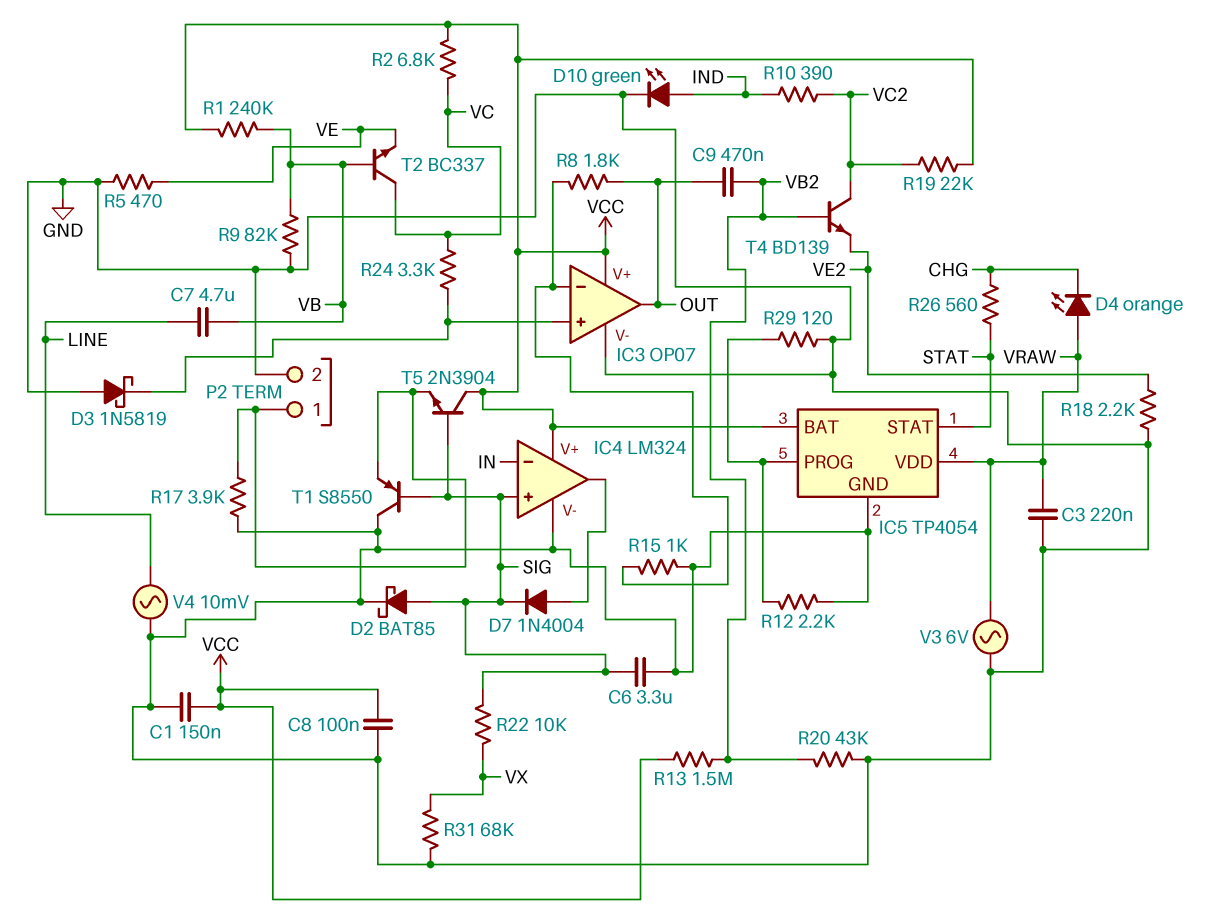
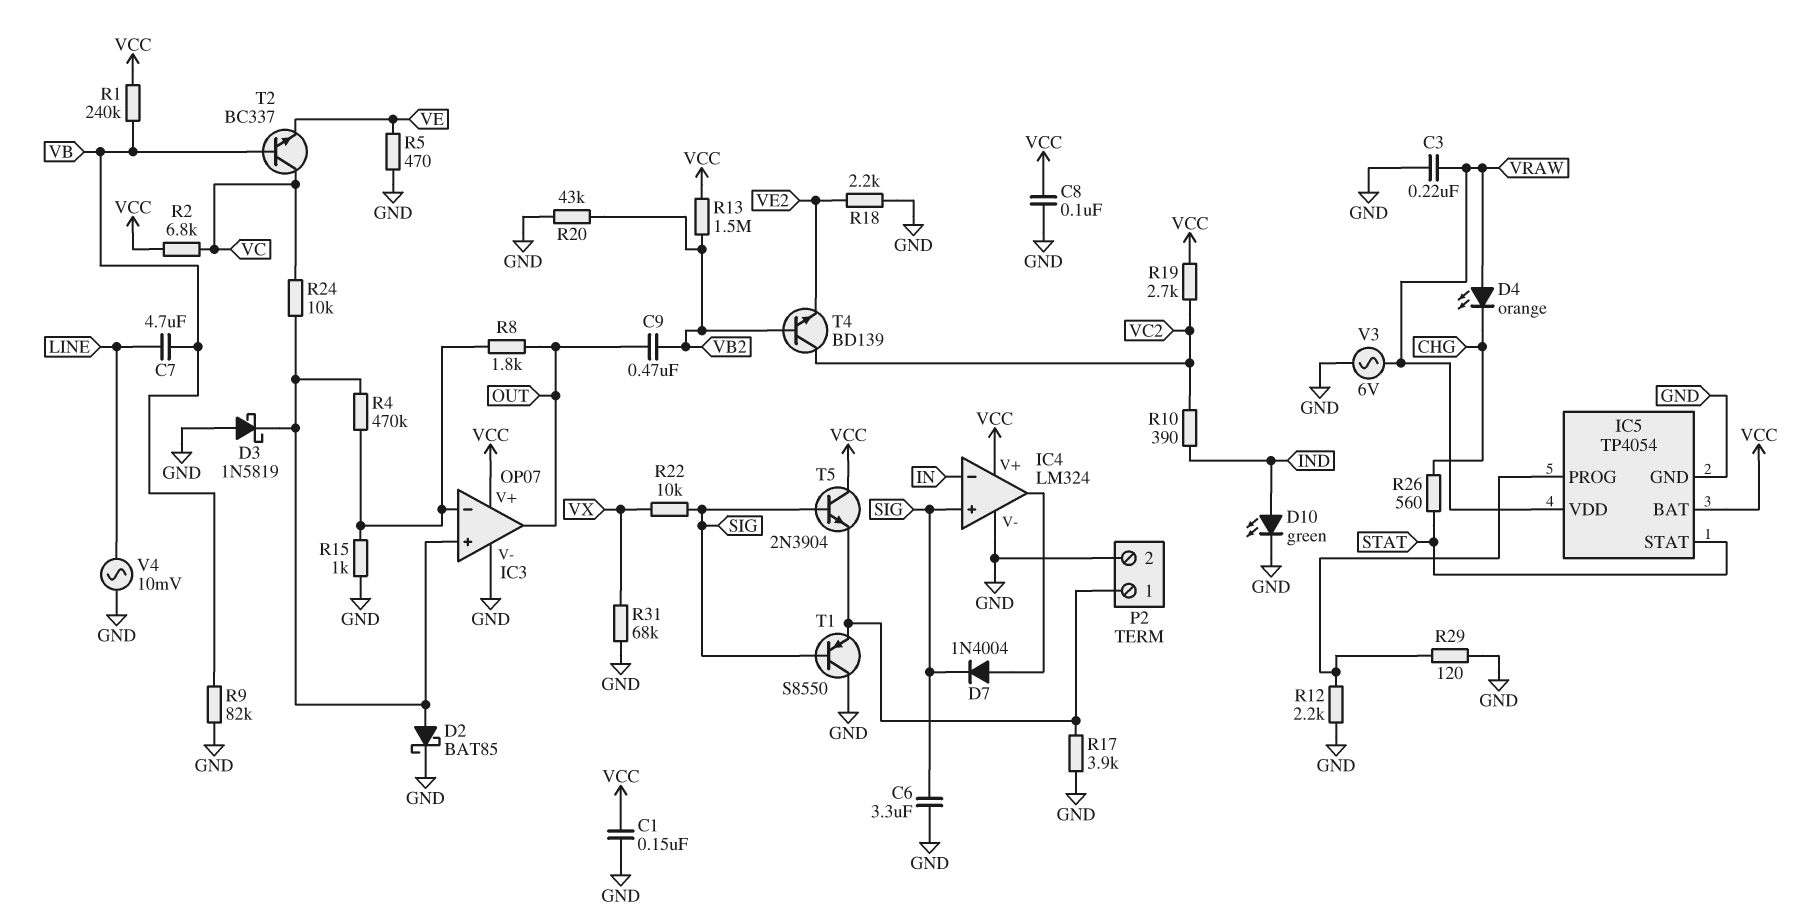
D2: schottky BAT85 (A SIG, K GND) -> schottky BAT85 (A IC3/in+, K GND)
R4: none -> 470k (IC3/in+, IC3/in-)
R19: 22k (VC2, VCC) -> 2.7k (VC2, VCC)
R24: 3.3k (IC3/in+, VC) -> 10k (IC3/in+, VC)

